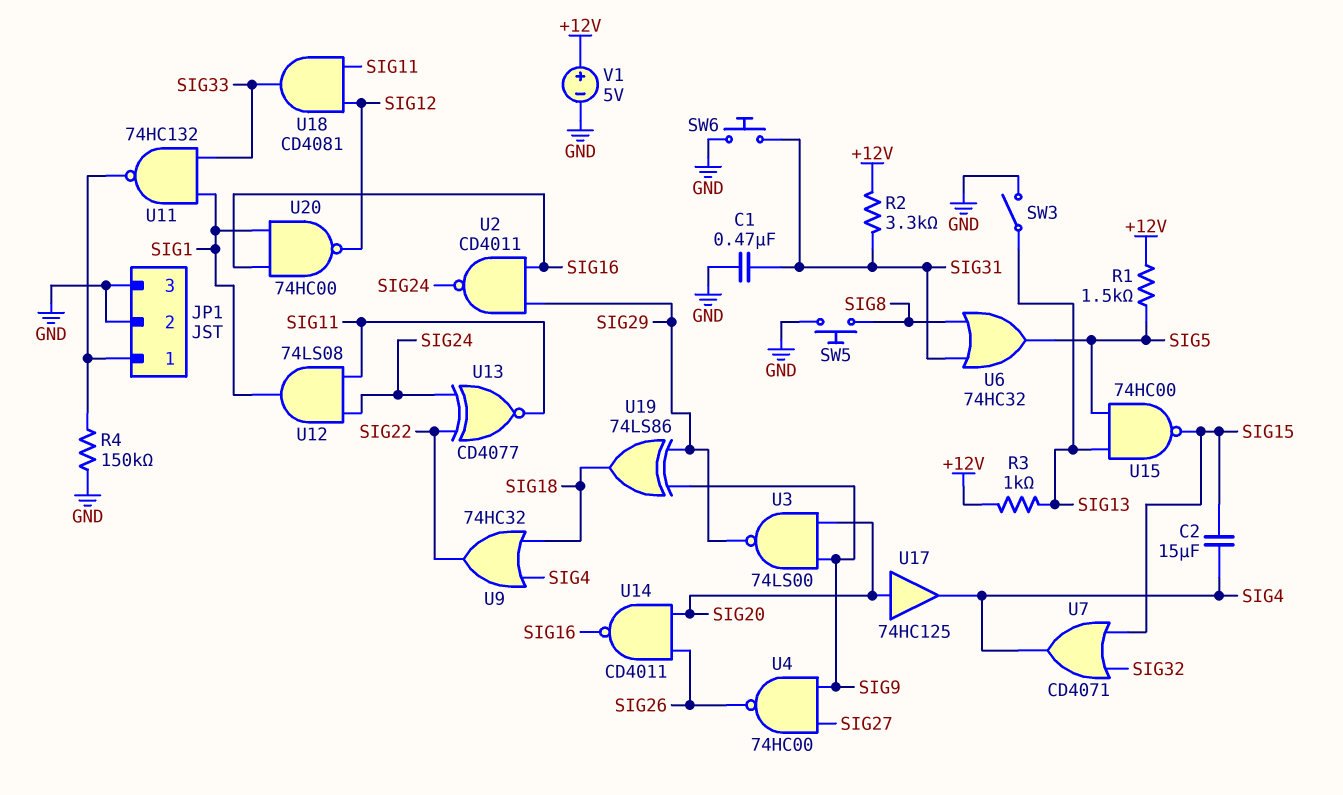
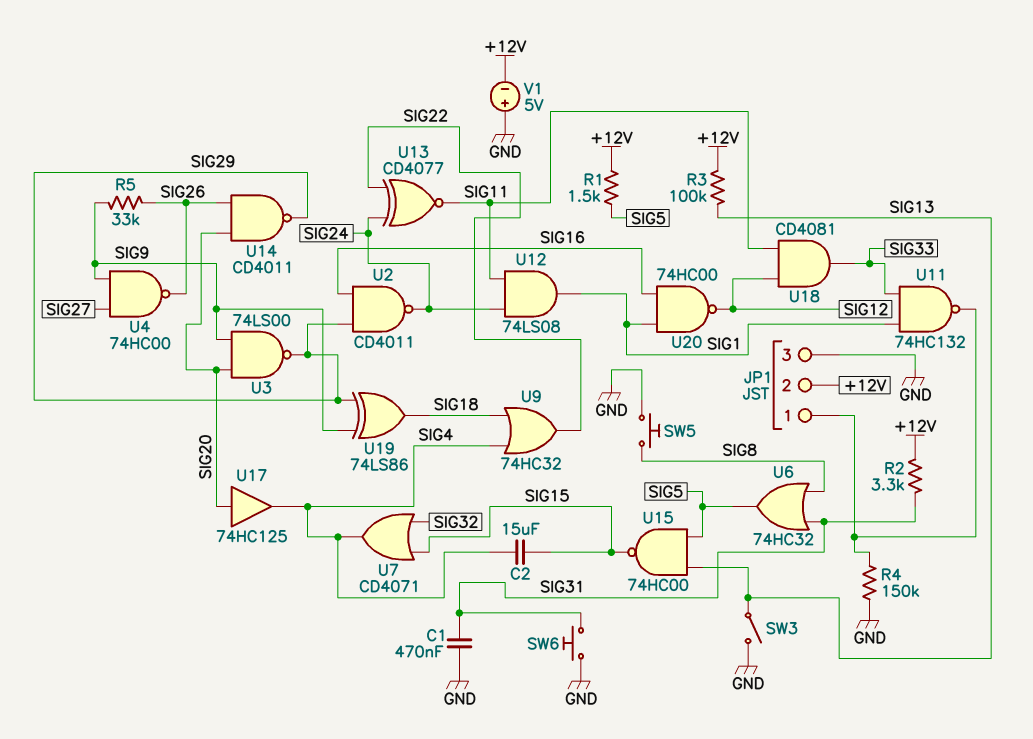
JP1 pin 2: GND -> +12V
R3: 1k (+12V, SIG13) -> 100k (+12V, SIG13)
R5: none -> 33k (SIG9, SIG26)
U14: NAND CD4011 (in SIG20, in SIG26, out SIG16) -> NAND CD4011 (in SIG20, in SIG26, out SIG29)
V1: 5V (plus +12V, minus GND) -> 5V (plus GND, minus +12V)

